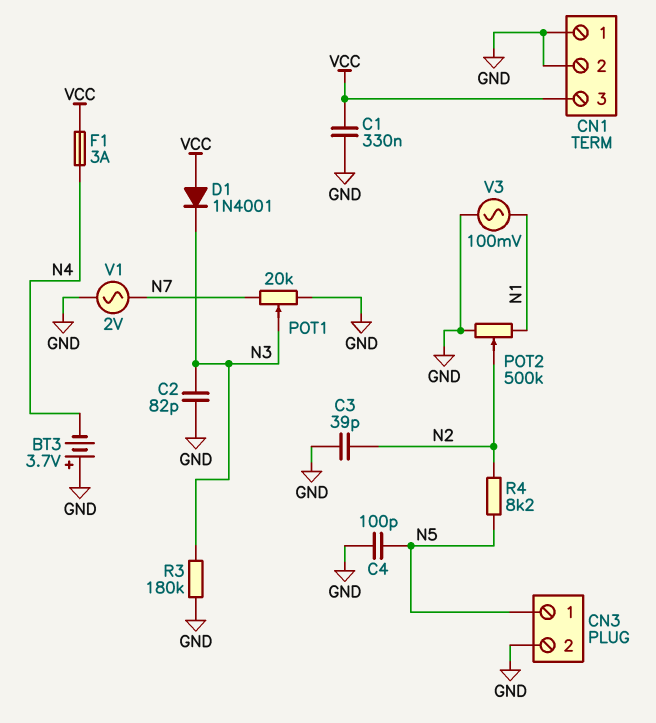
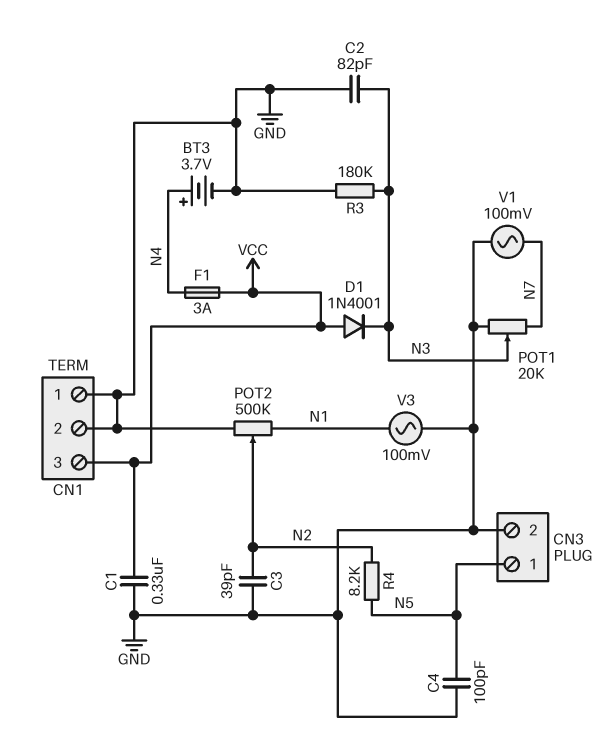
BT3: 3.7V (plus GND, minus N4) -> 3.7V (plus N4, minus GND)
V1: AC 2V (GND, N7) -> AC 100mV (GND, N7)

